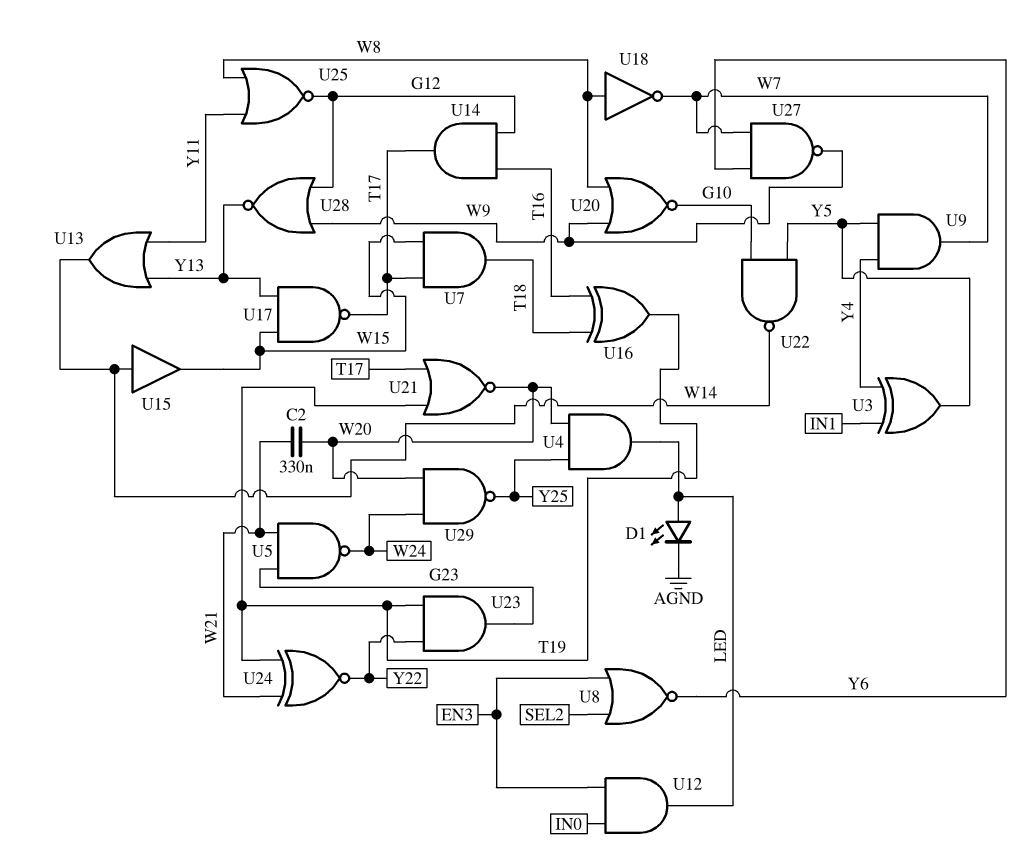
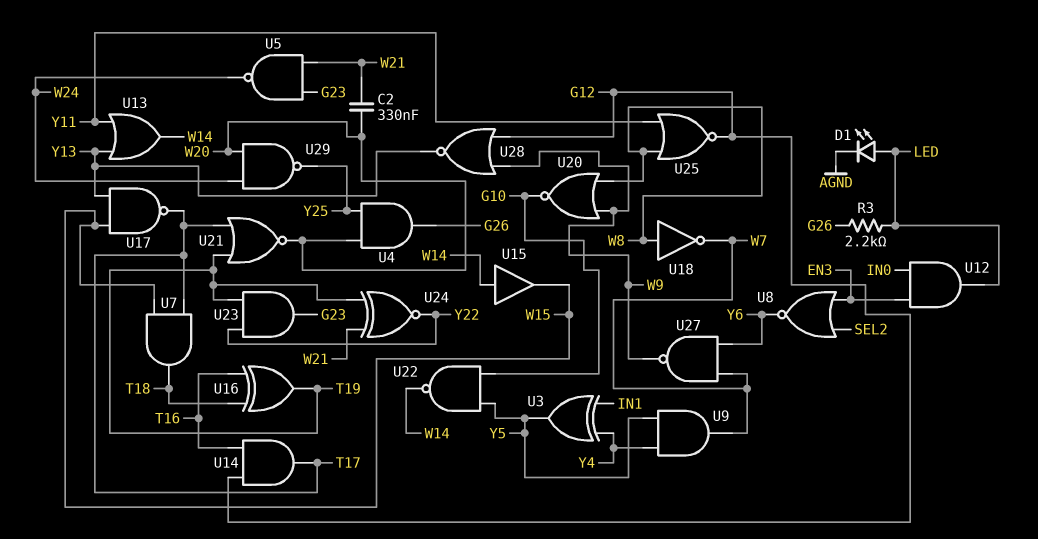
R3: none -> 2.2k (G26, LED)
U4: AND (in W20, in Y25, out LED) -> AND (in W20, in Y25, out G26)

